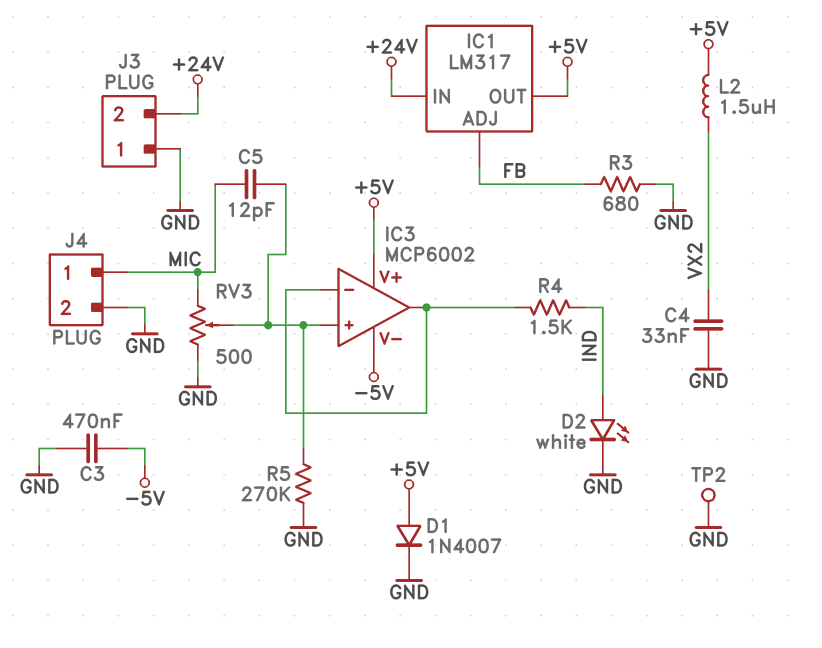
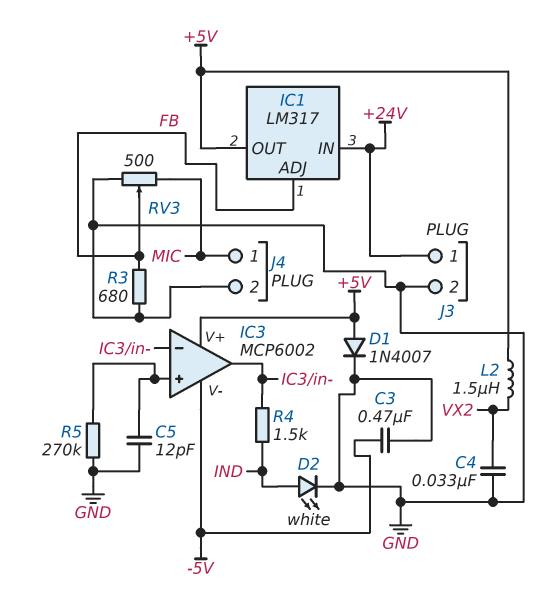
C5: 12pF (IC3/in+, MIC) -> 12pF (GND, IC3/in+)
J3 pin 1: GND -> +24V
J3 pin 2: +24V -> GND
RV3: 500 (GND, MIC, wiper IC3/in+) -> 500 (GND, MIC, wiper FB)
TP2: test point (GND) -> none

